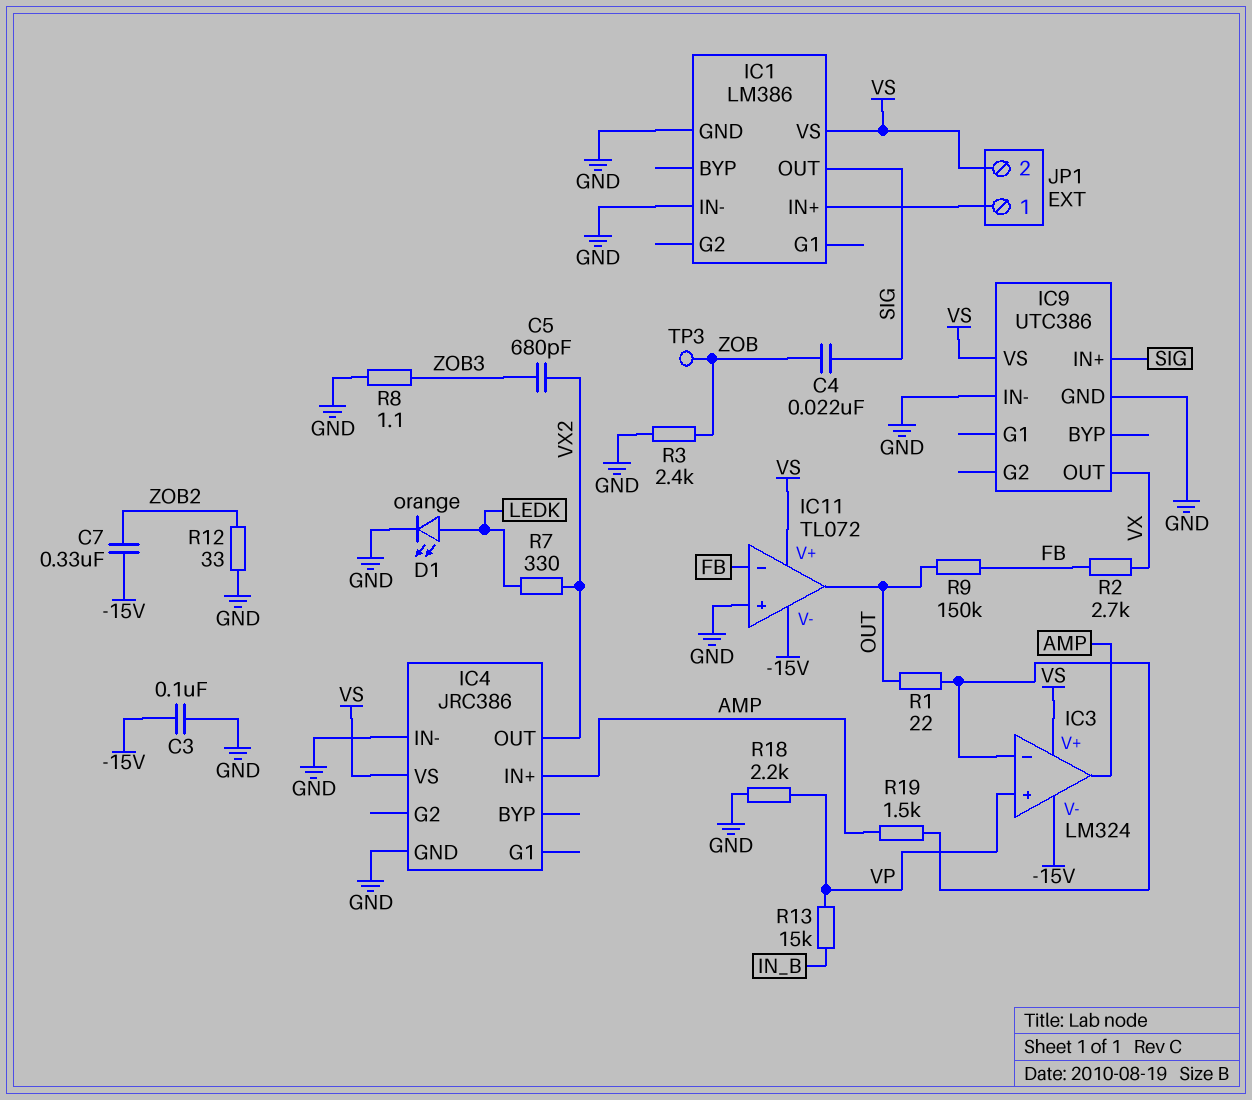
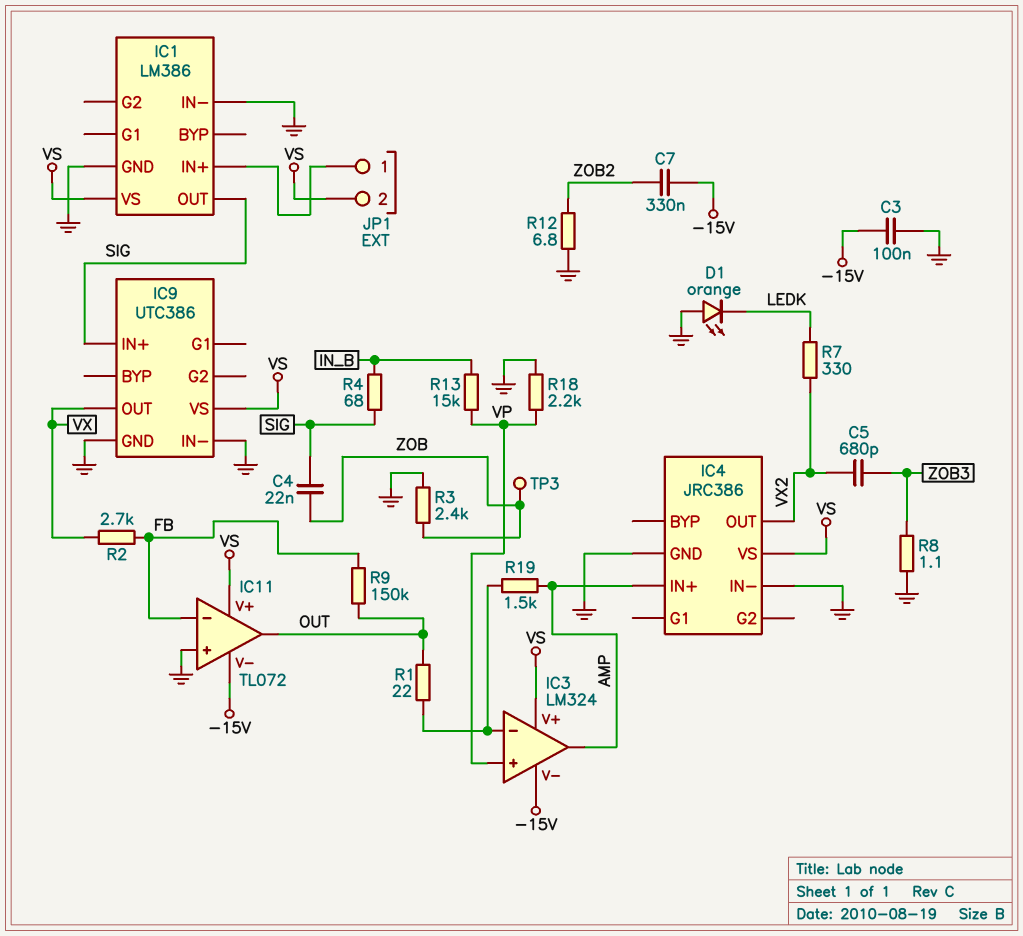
D1: LED orange (A LEDK, K GND) -> LED orange (A GND, K LEDK)
R4: none -> 68 (IN_B, SIG)
R12: 33 (GND, ZOB2) -> 6.8 (GND, ZOB2)

